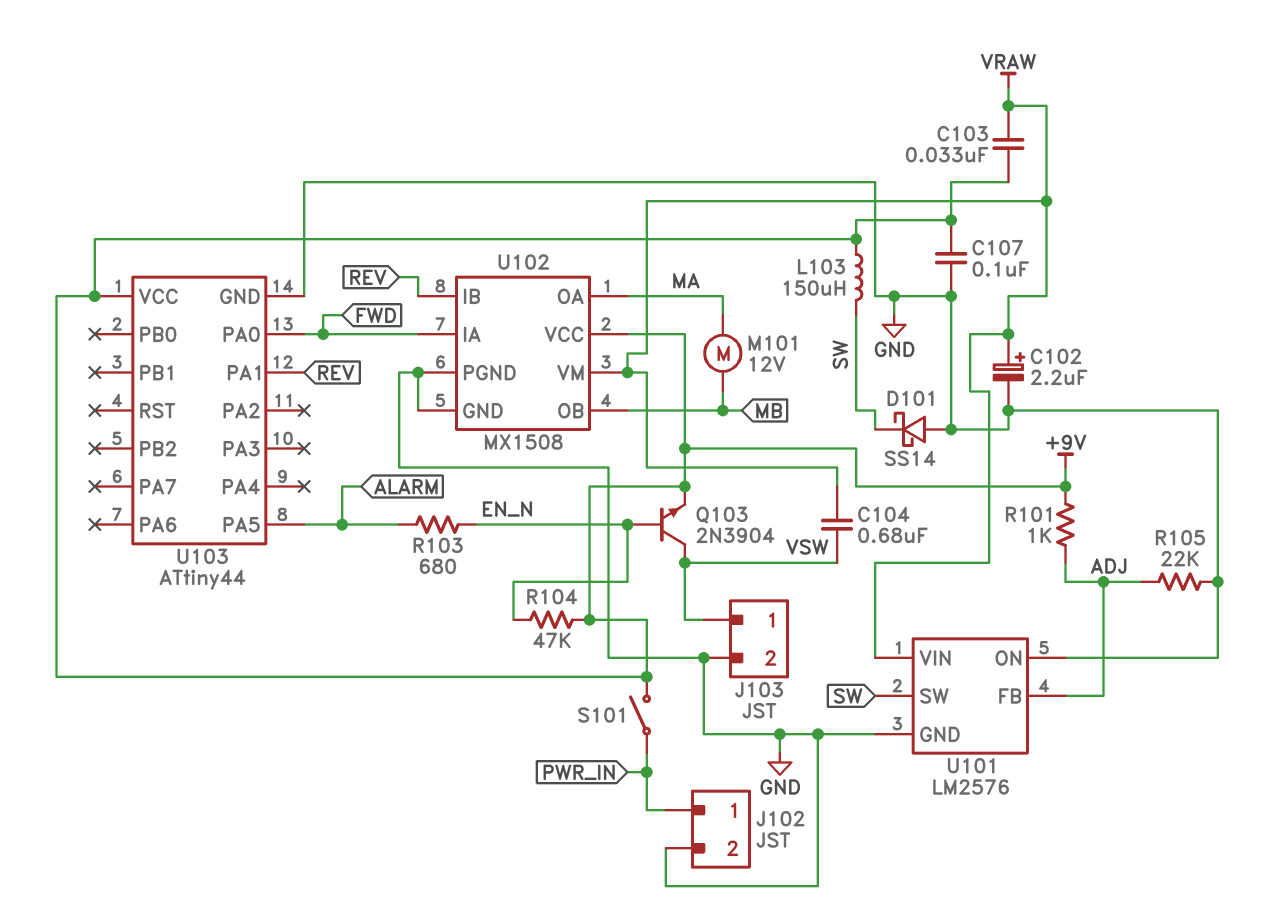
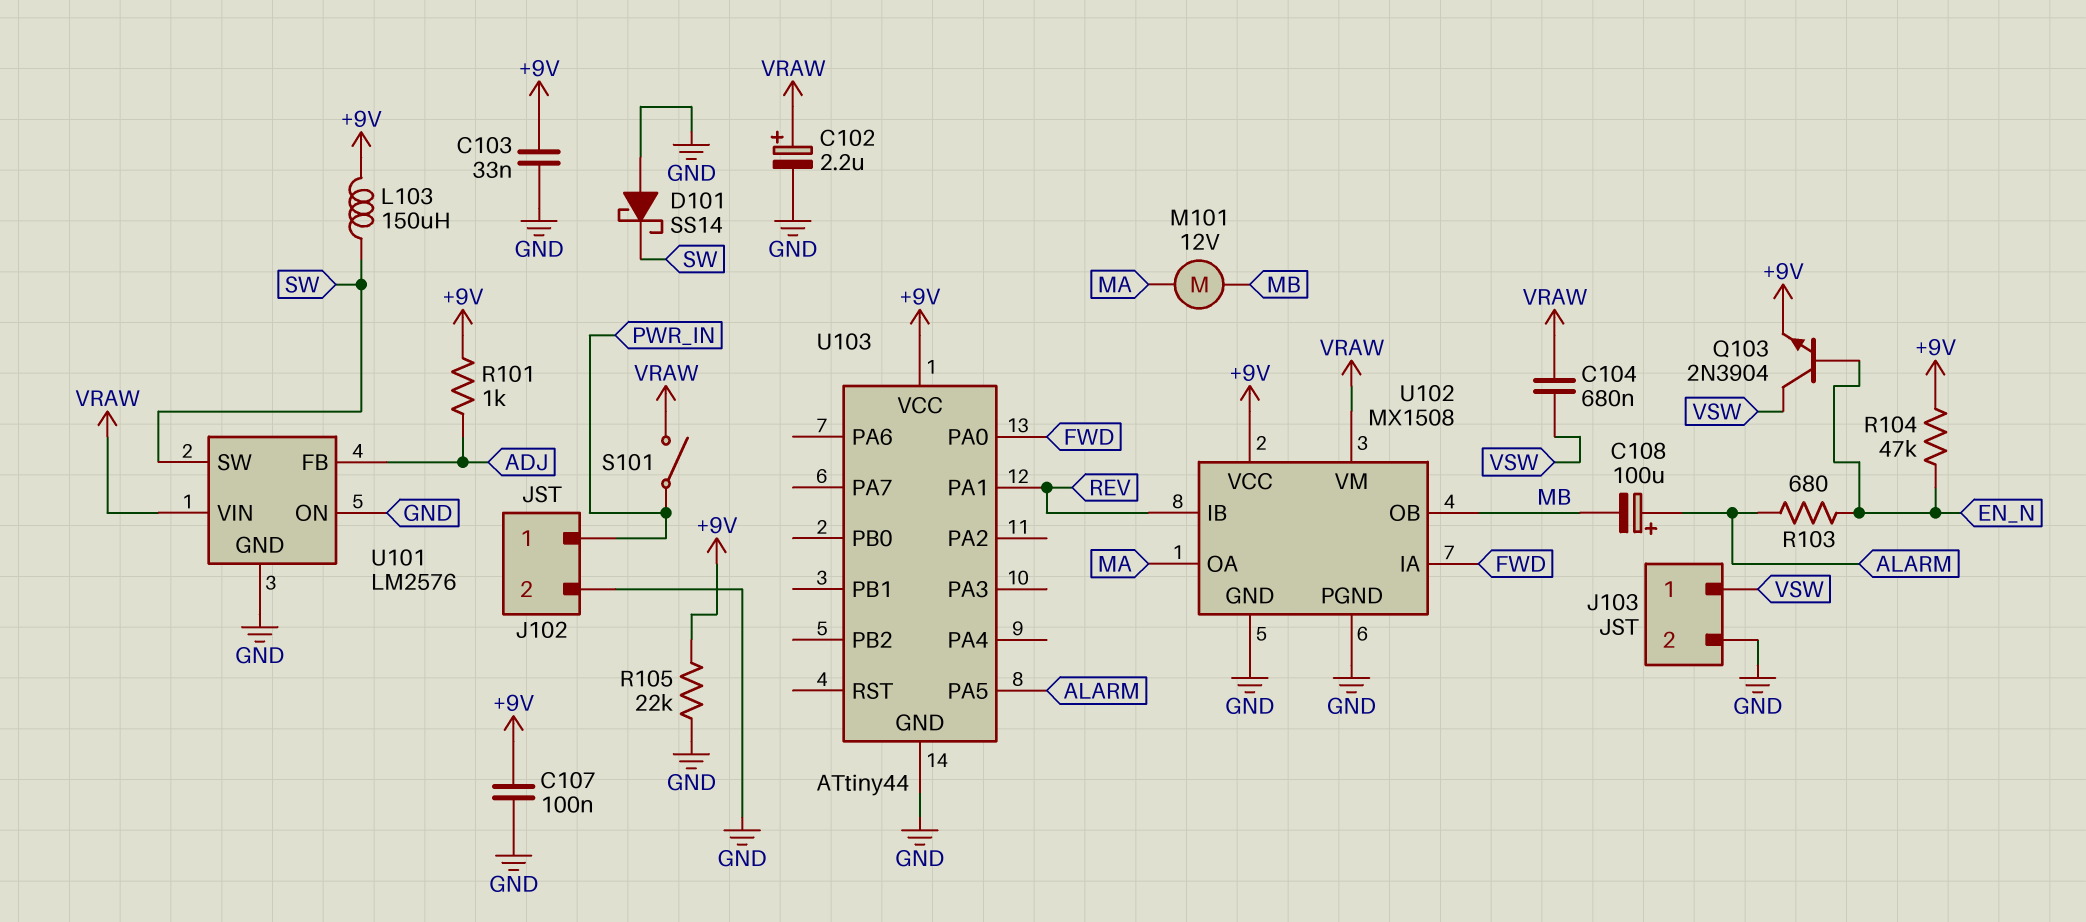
C103: 33nF (+9V, VRAW) -> 33nF (+9V, GND)
C108: none -> 100uF (plus ALARM, minus MB)
R105: 22k (ADJ, GND) -> 22k (+9V, GND)
S101: switch (+9V, PWR_IN) -> switch (PWR_IN, VRAW)

